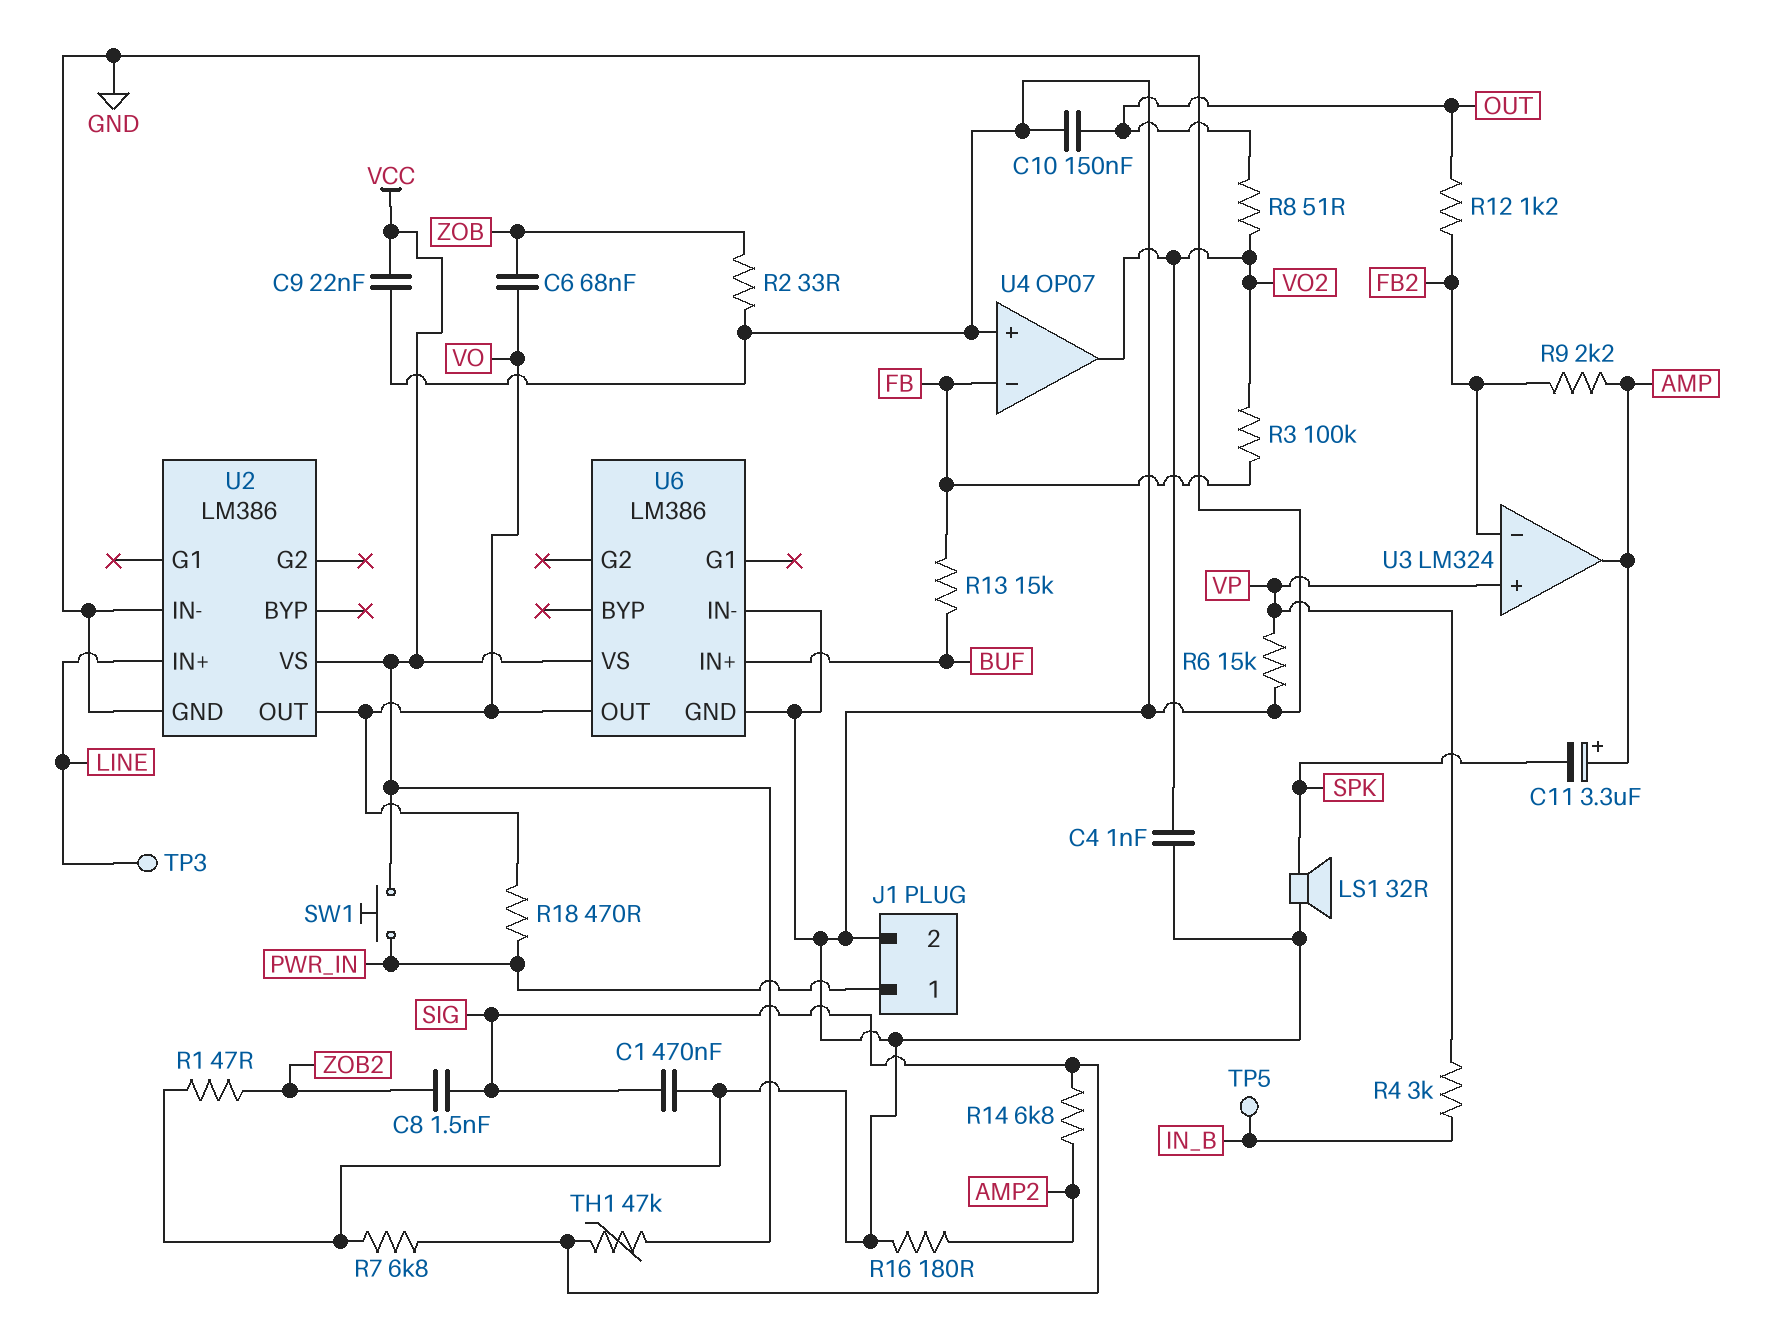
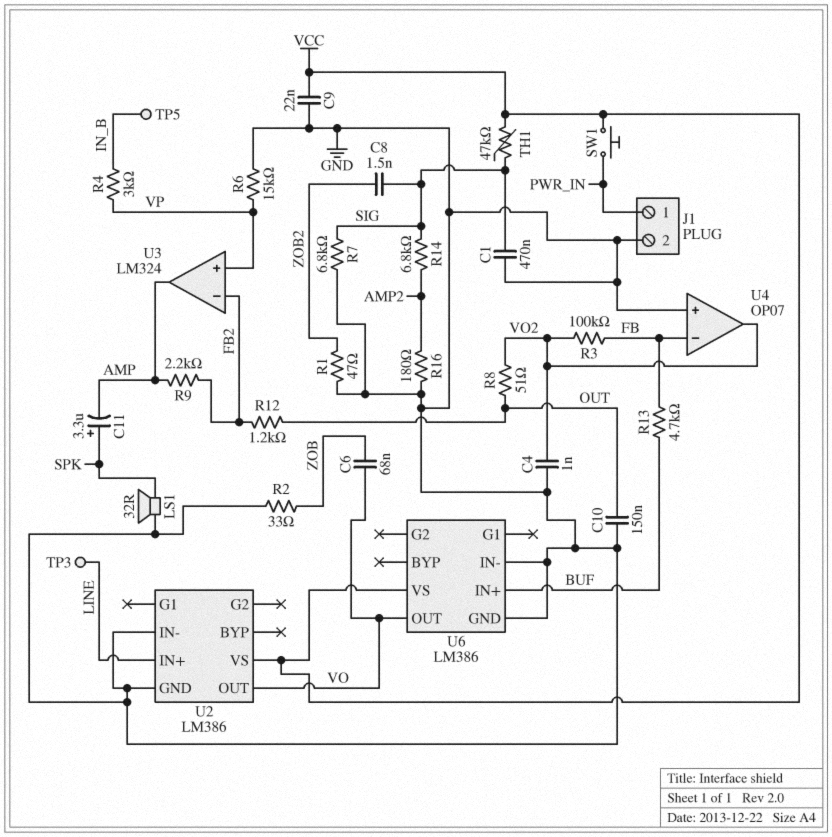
C11: 3.3uF (plus AMP, minus SPK) -> 3.3uF (plus SPK, minus AMP)
R13: 15k (BUF, FB) -> 4.7k (BUF, FB)
R18: 470 (PWR_IN, VO) -> none

